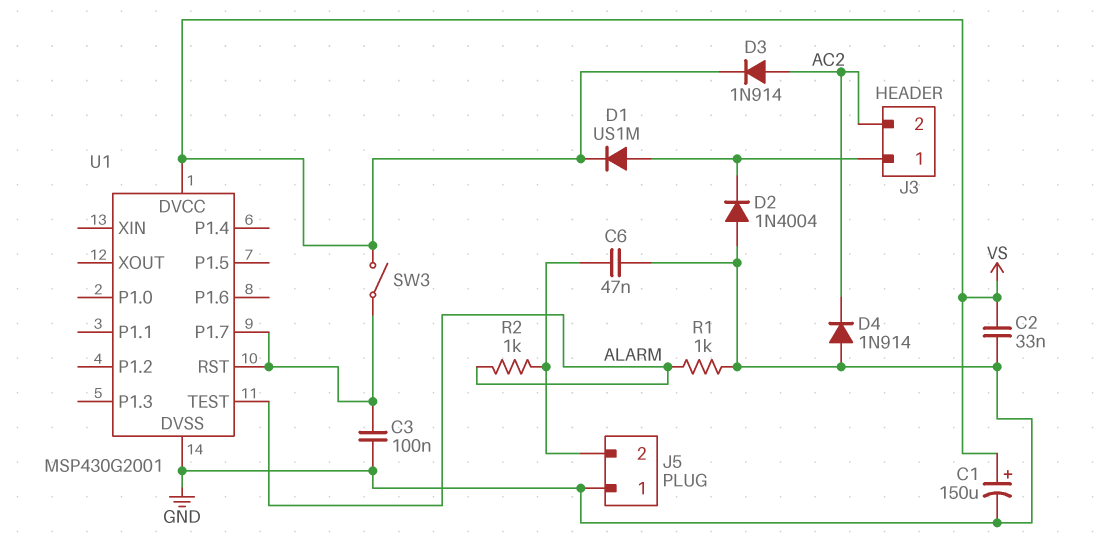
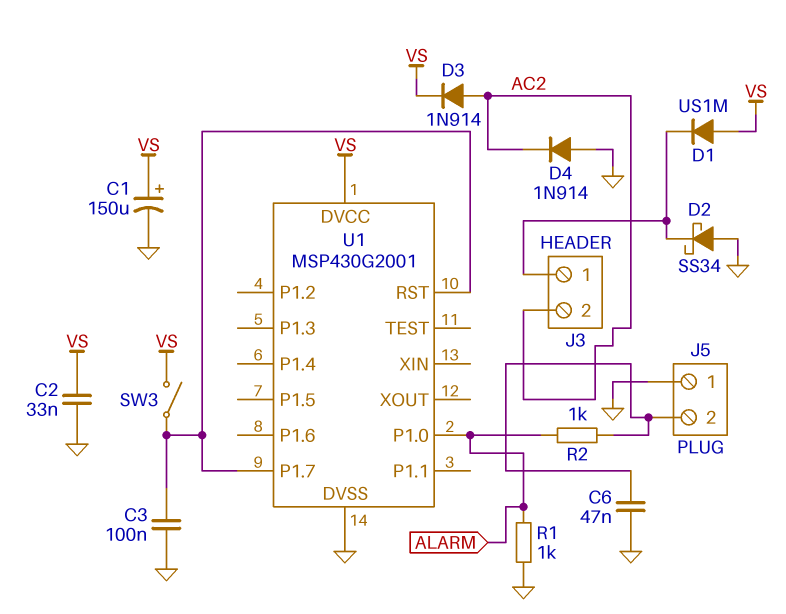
D1: diode US1M (A J3/1, K VS) -> diode US1M (A VS, K J3/1)
D2: diode 1N4004 (A GND, K J3/1) -> schottky SS34 (A GND, K J3/1)
U1 pin P1.0: none -> ALARM
U1 pin TEST: ALARM -> none

